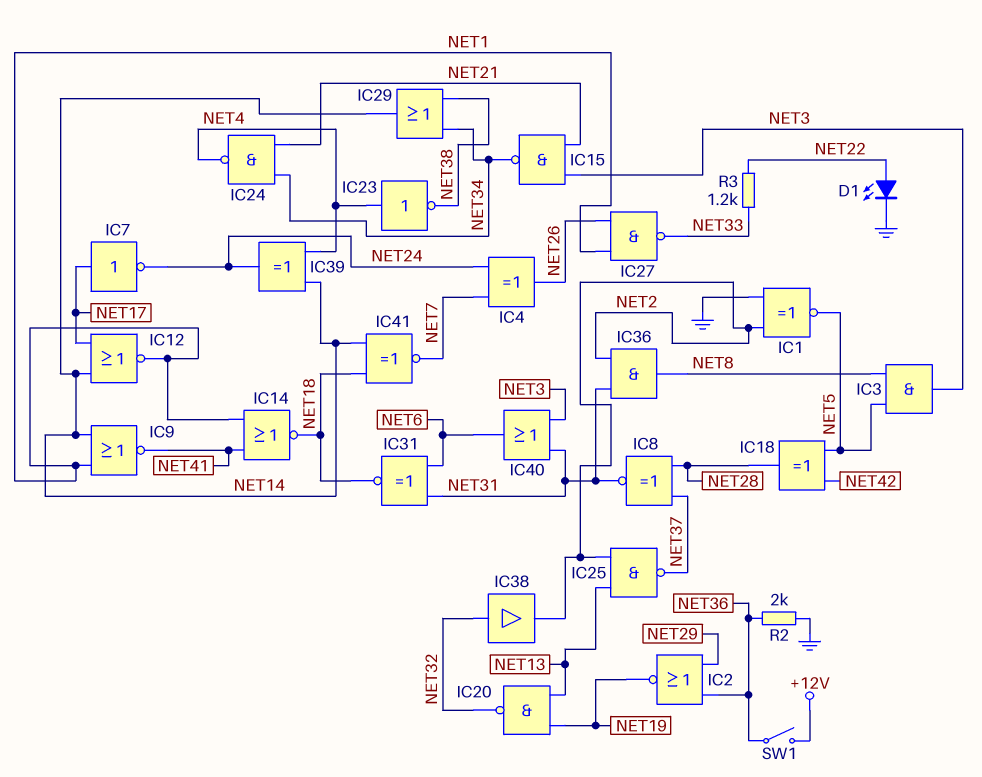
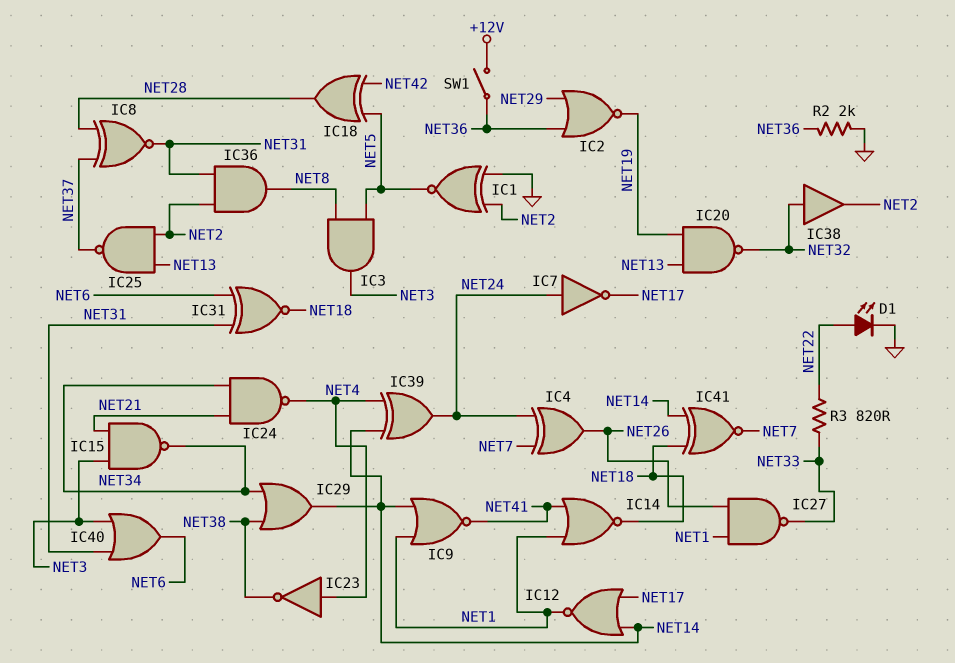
IC7: NOT (in NET17, out NET24) -> NOT (in NET24, out NET17)
R3: 1.2k (NET22, NET33) -> 820 (NET22, NET33)

